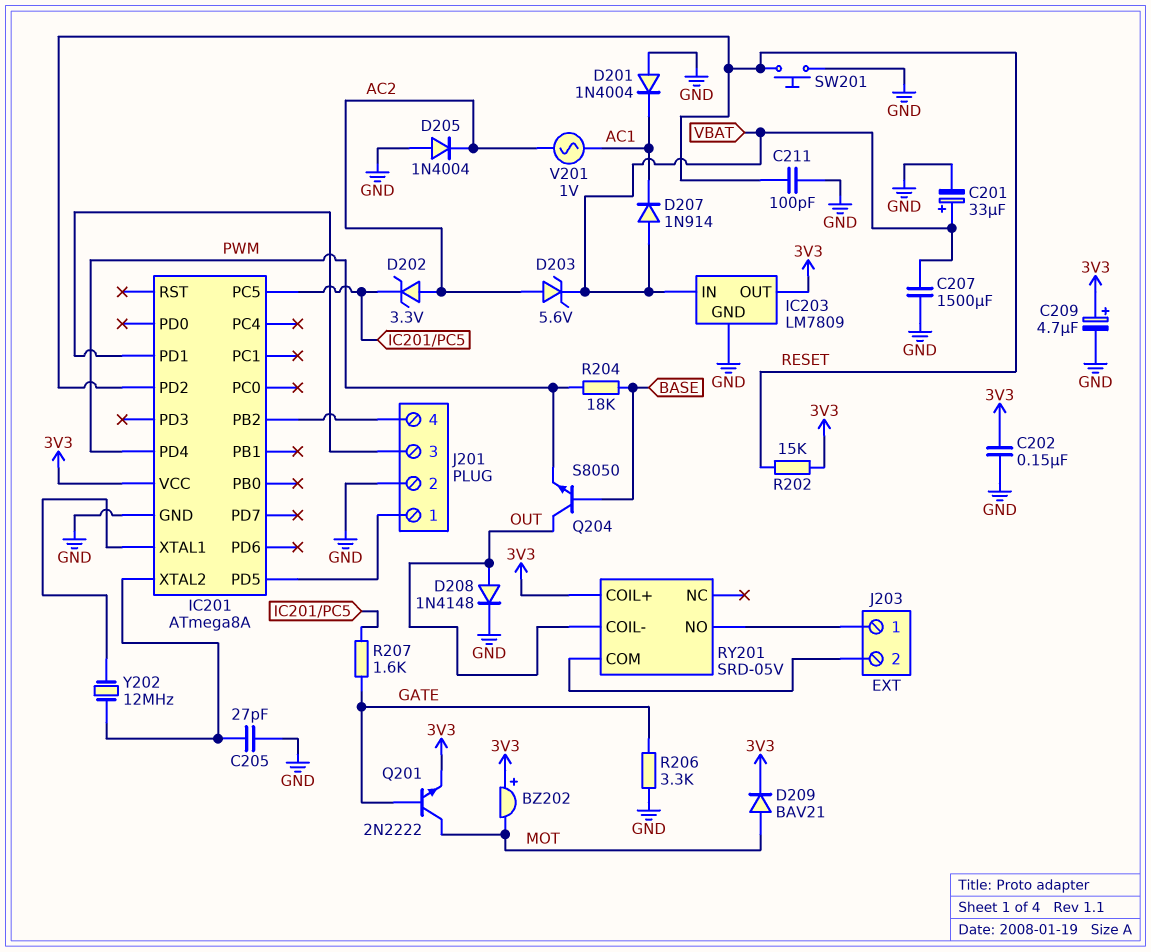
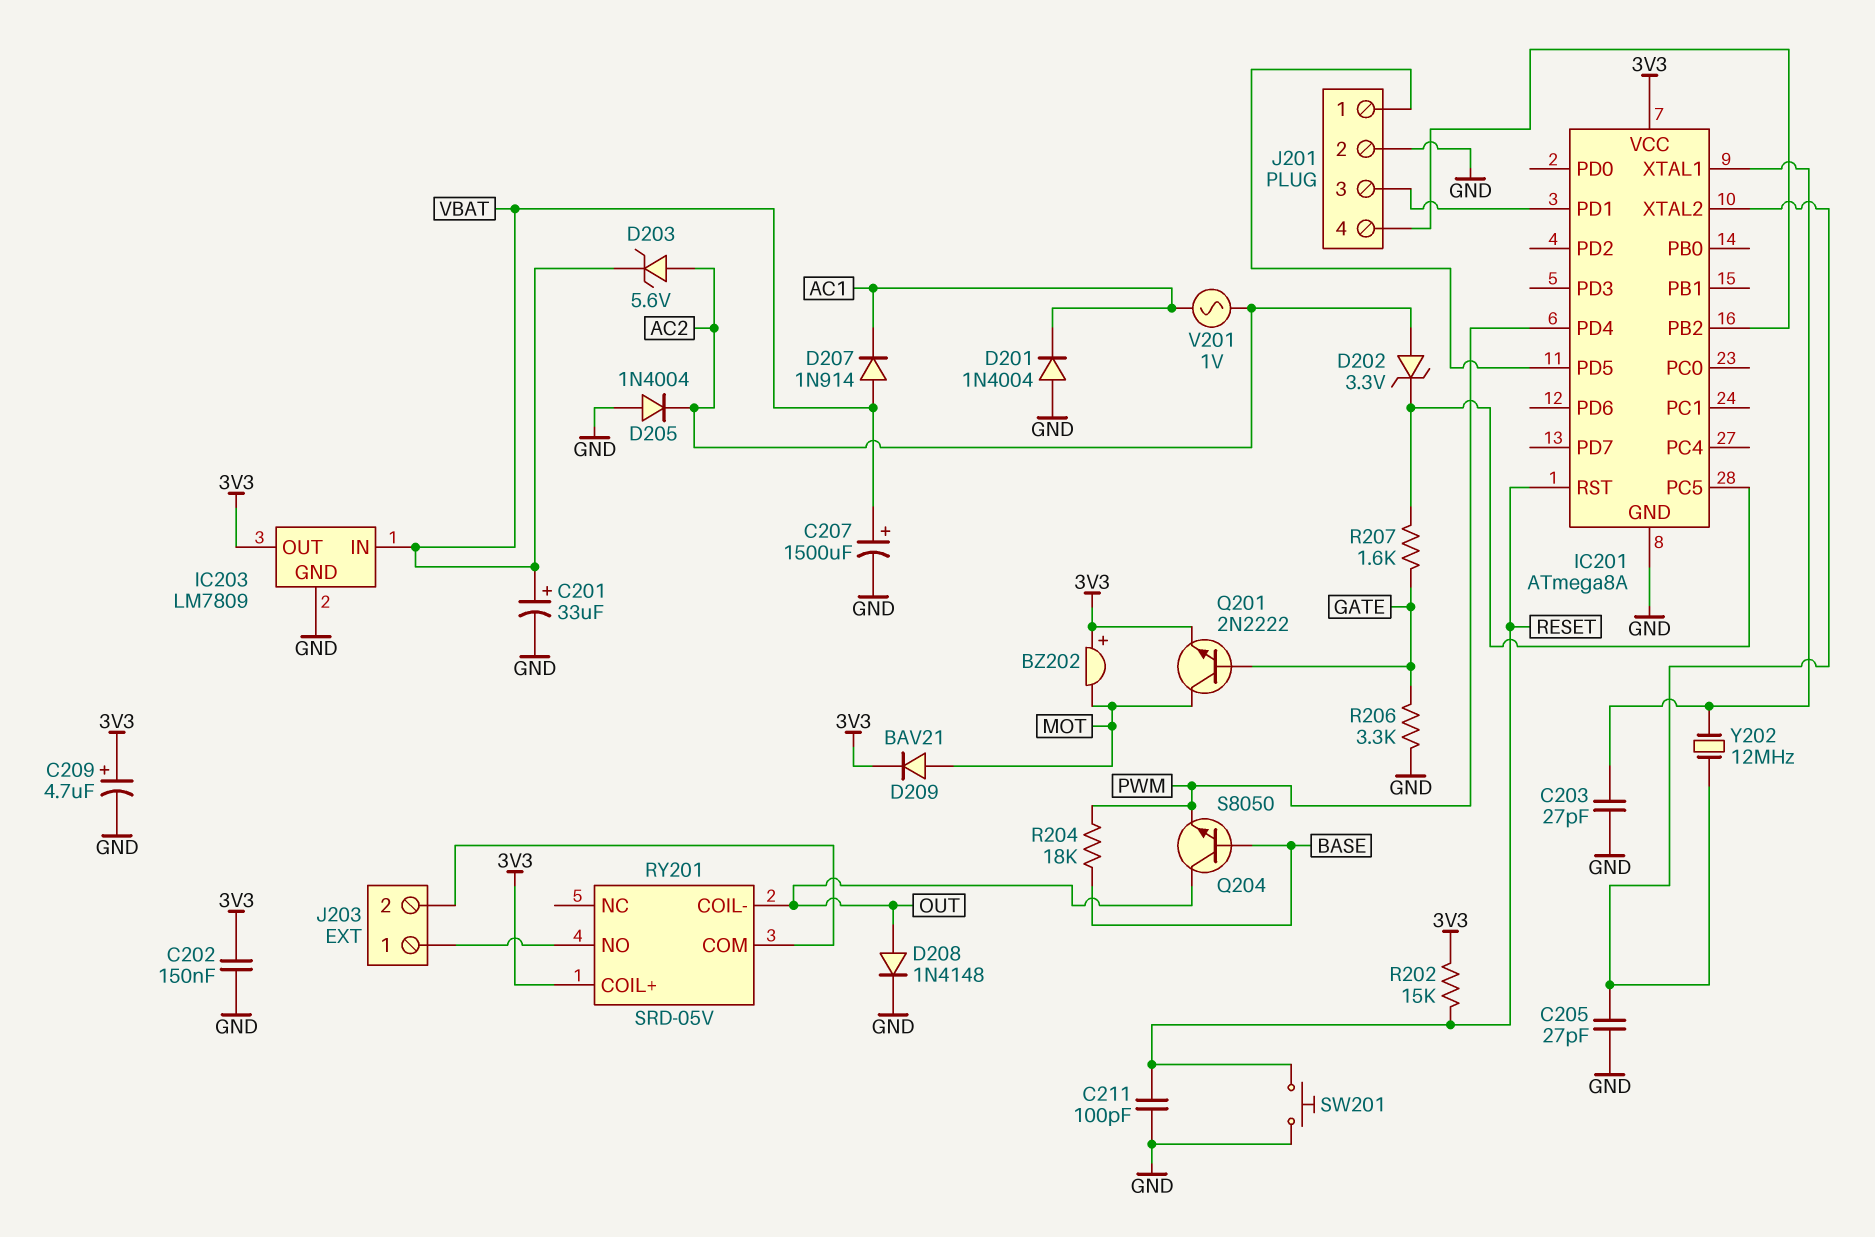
C203: none -> 27pF (GND, IC201/XTAL1)
C207: 1500uF (GND, VBAT) -> 1500uF (plus VBAT, minus GND)
IC201 pin PD2: RESET -> none
IC201 pin RST: none -> RESET

